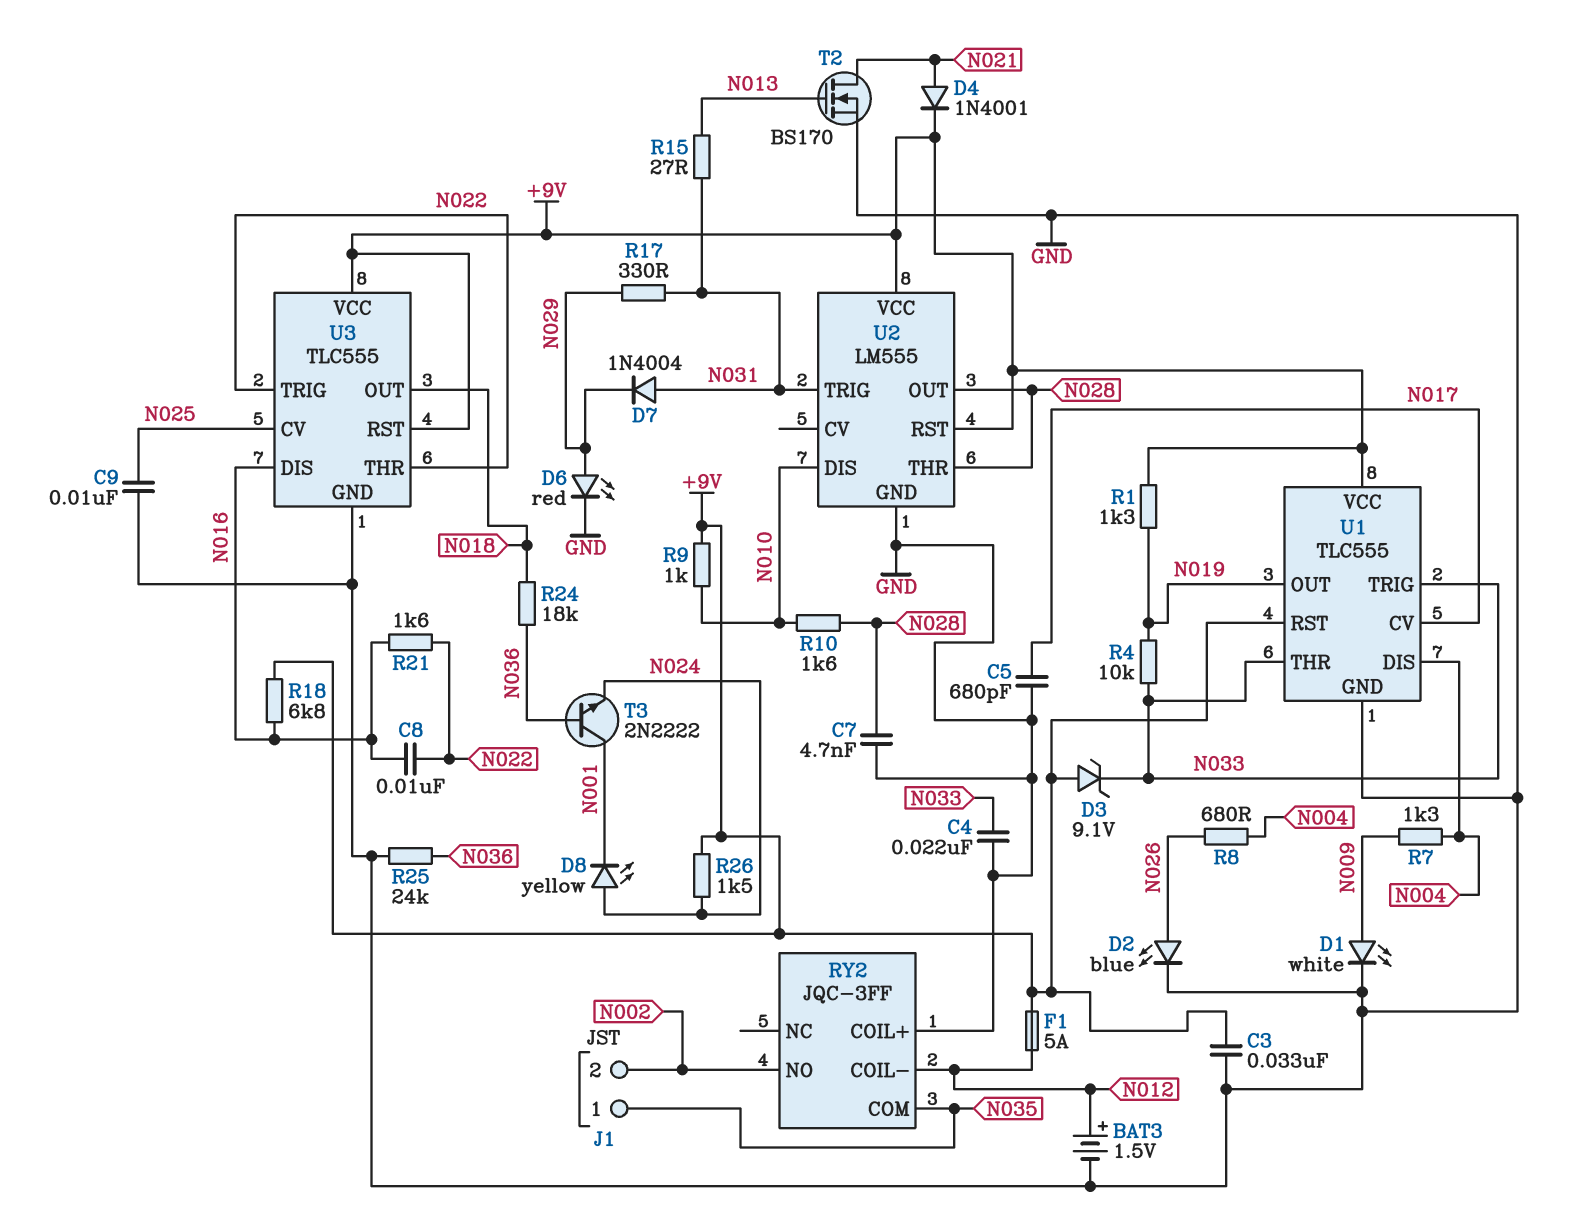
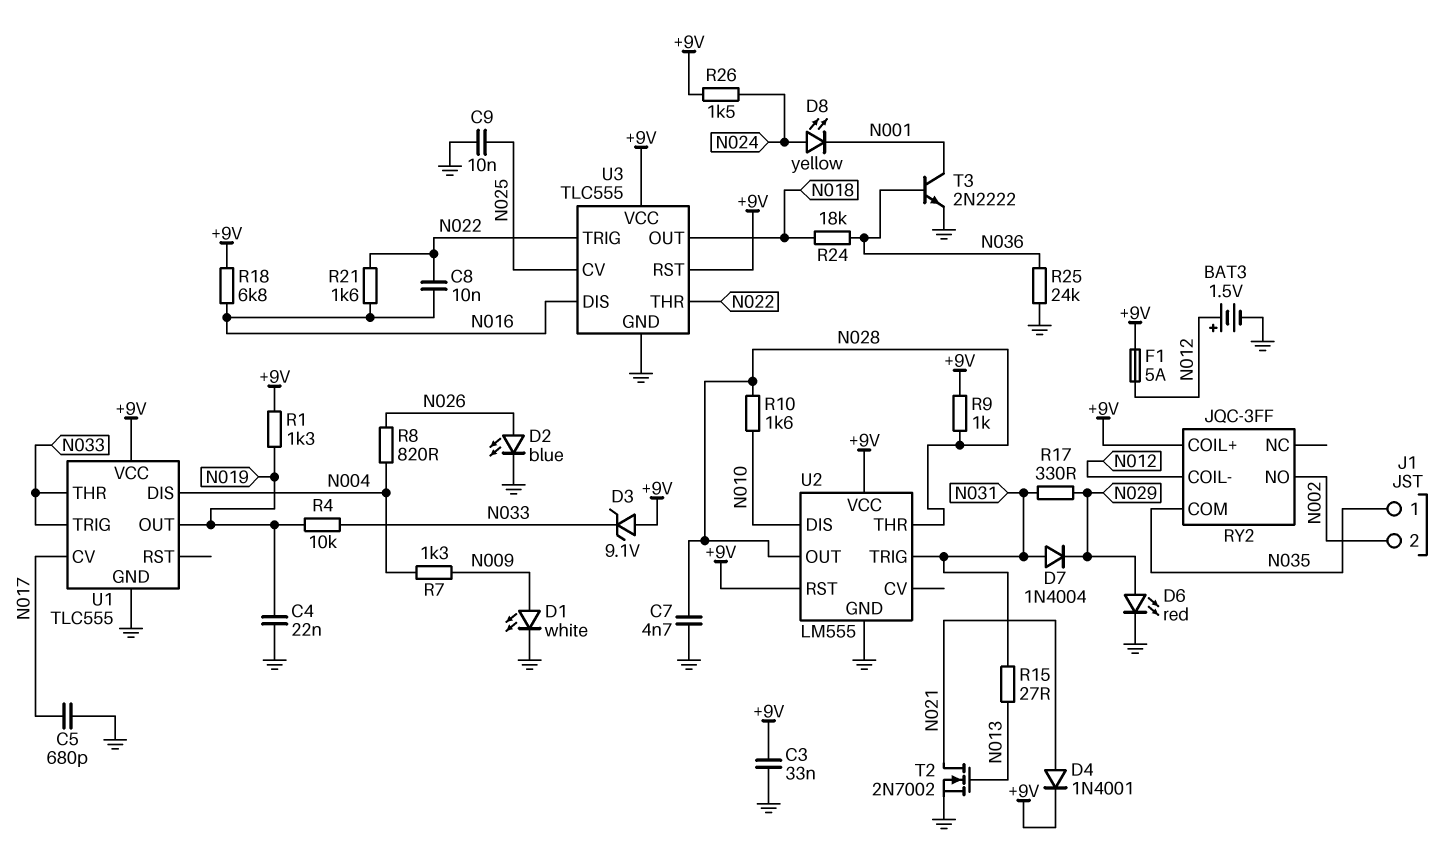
C4: 22nF (GND, N033) -> 22nF (GND, N019)
R8: 680 (N004, N026) -> 820 (N004, N026)
R9: 1k (+9V, N010) -> 1k (+9V, N028)
RY2 pin COIL+: GND -> +9V
T2: NMOS BS170 (G N013, D N021, S GND) -> NMOS 2N7002 (G N013, D N021, S GND)
T3: NPN 2N2222 (B N036, C N001, E N024) -> NPN 2N2222 (B N036, C N001, E GND)
U1 pin RST: +9V -> none

